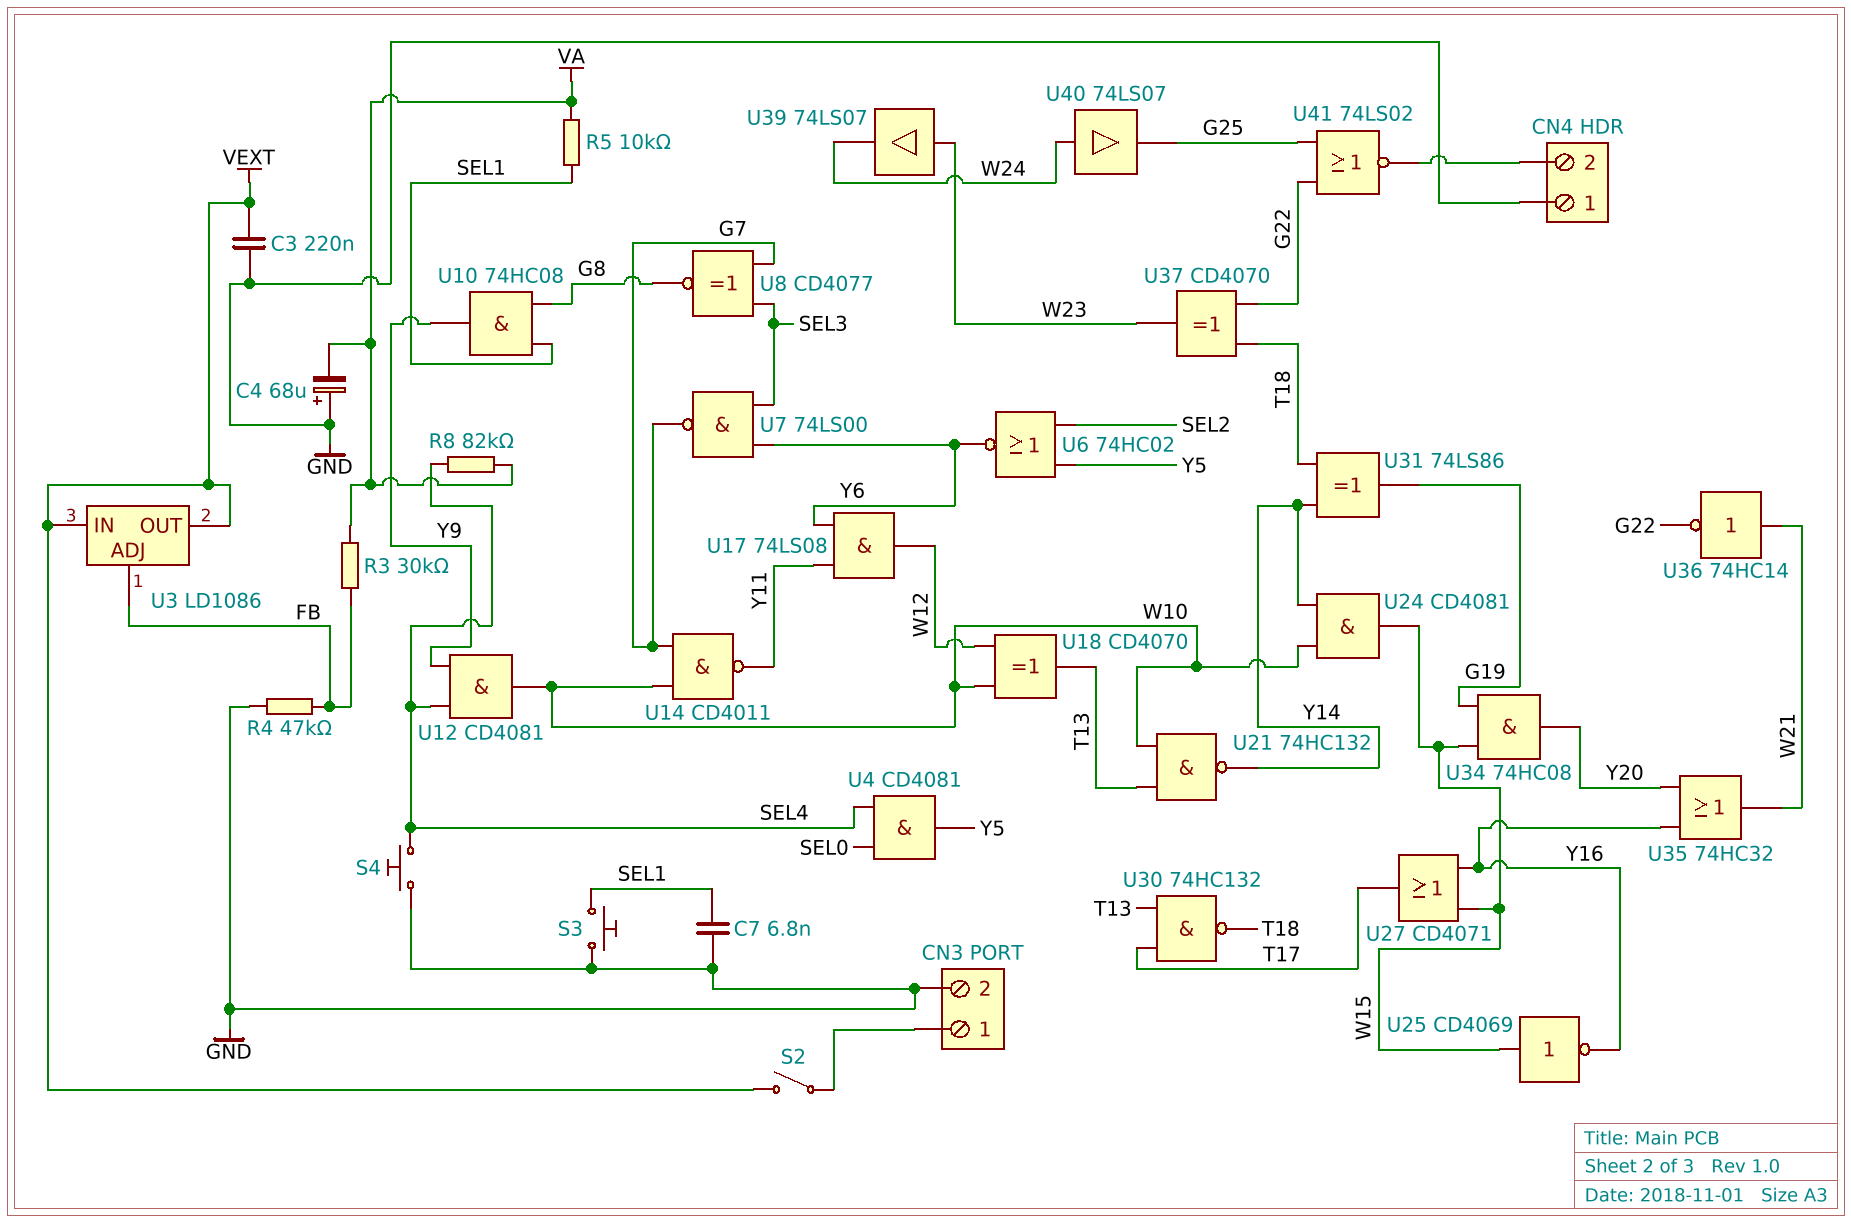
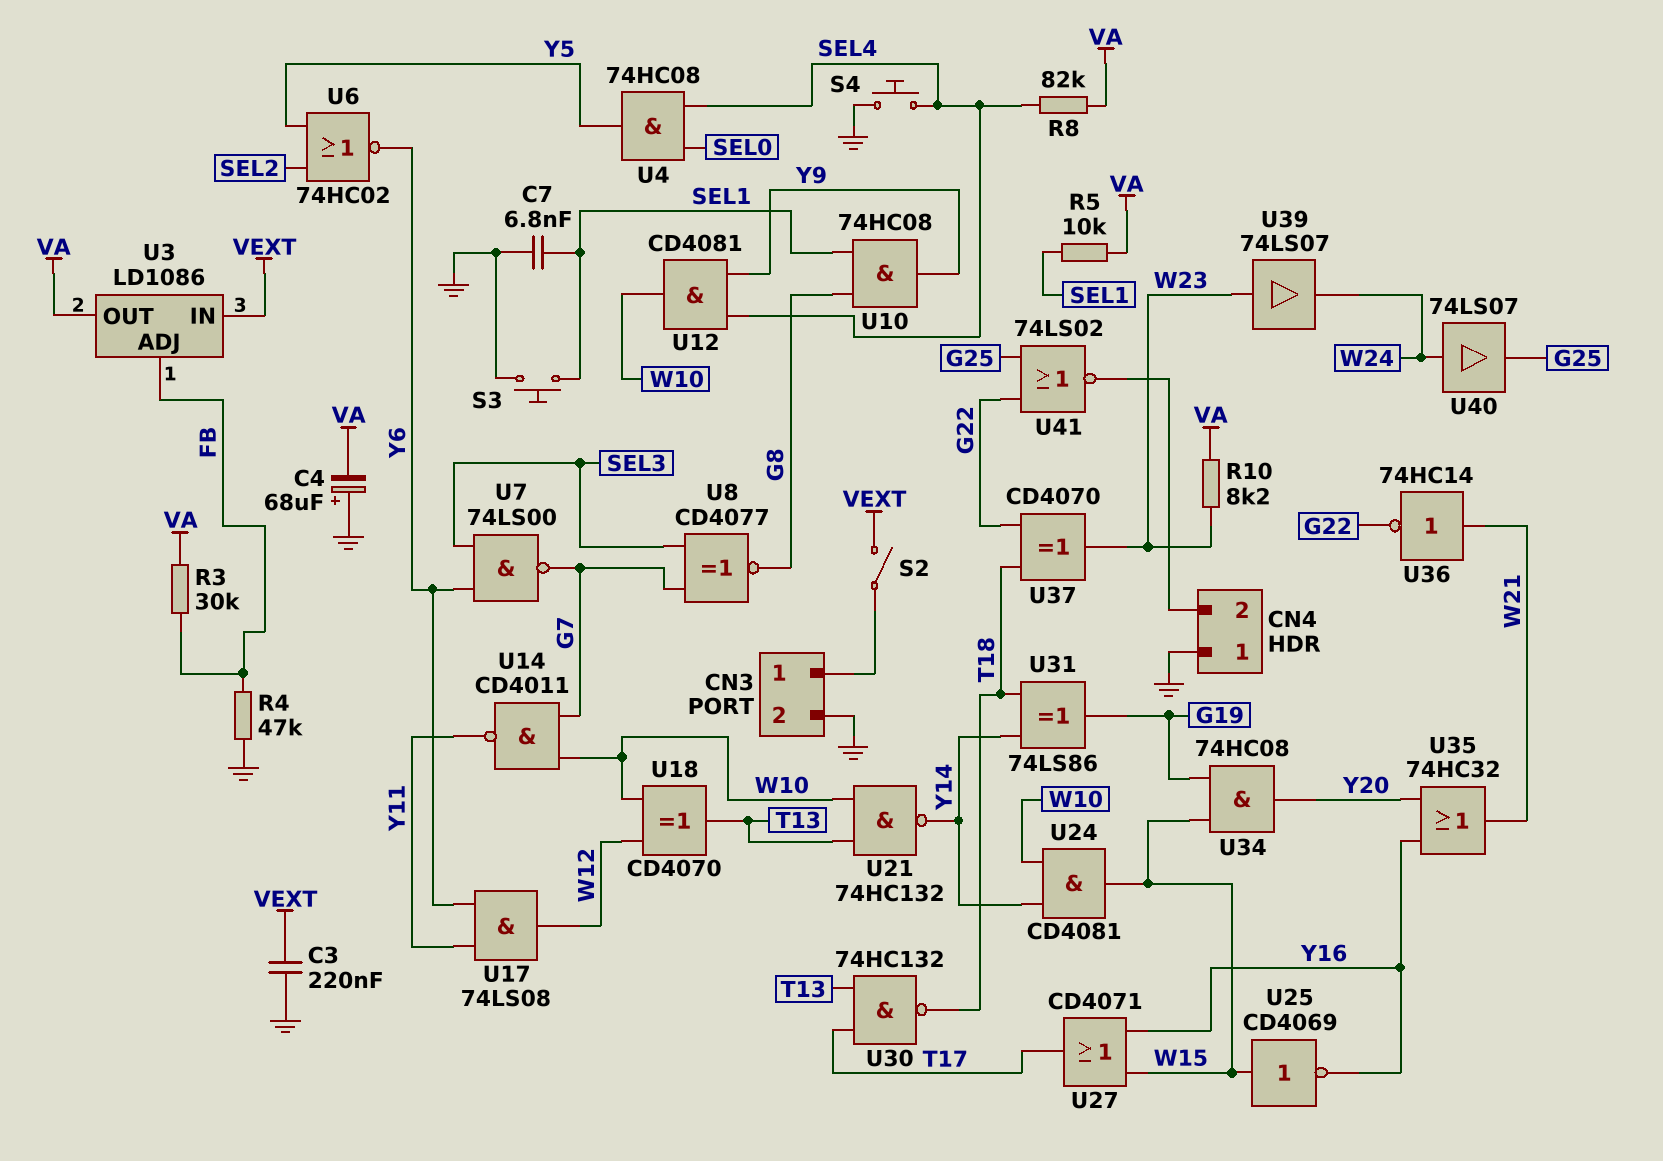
R10: none -> 8.2k (VA, W23)
U3 pin OUT: VEXT -> VA
U4: AND CD4081 (in SEL0, in SEL4, out Y5) -> AND 74HC08 (in SEL0, in SEL4, out Y5)

